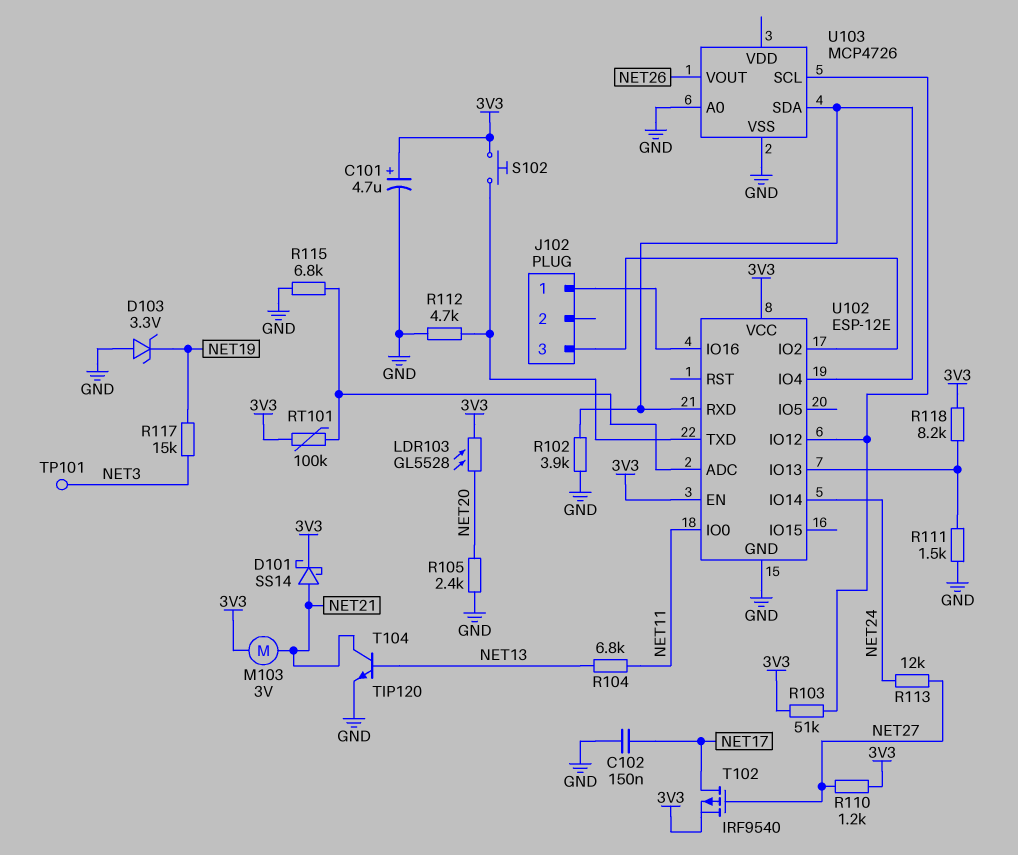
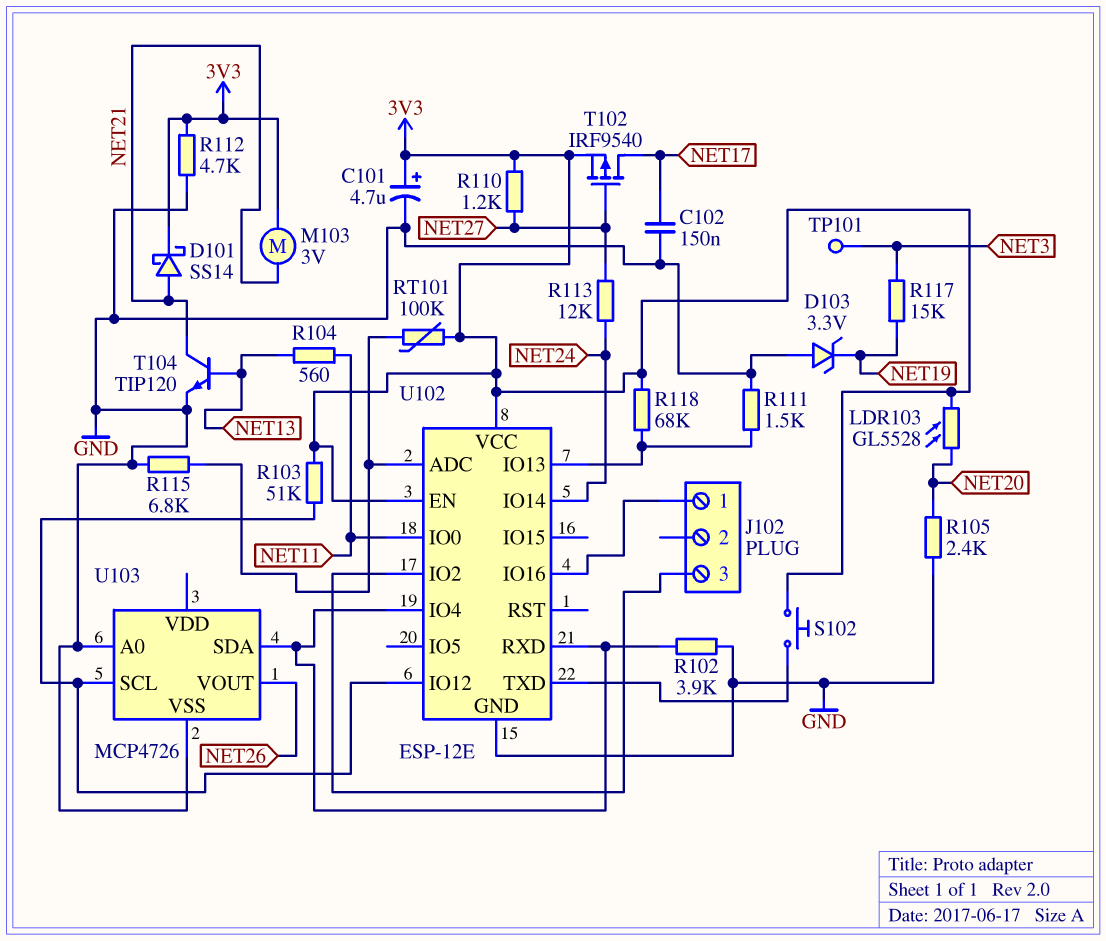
R104: 6.8k (NET11, NET13) -> 560 (NET11, NET13)
R112: 4.7k (GND, U102/TXD) -> 4.7k (3V3, GND)
R118: 8.2k (3V3, U102/IO13) -> 68k (3V3, U102/IO13)

